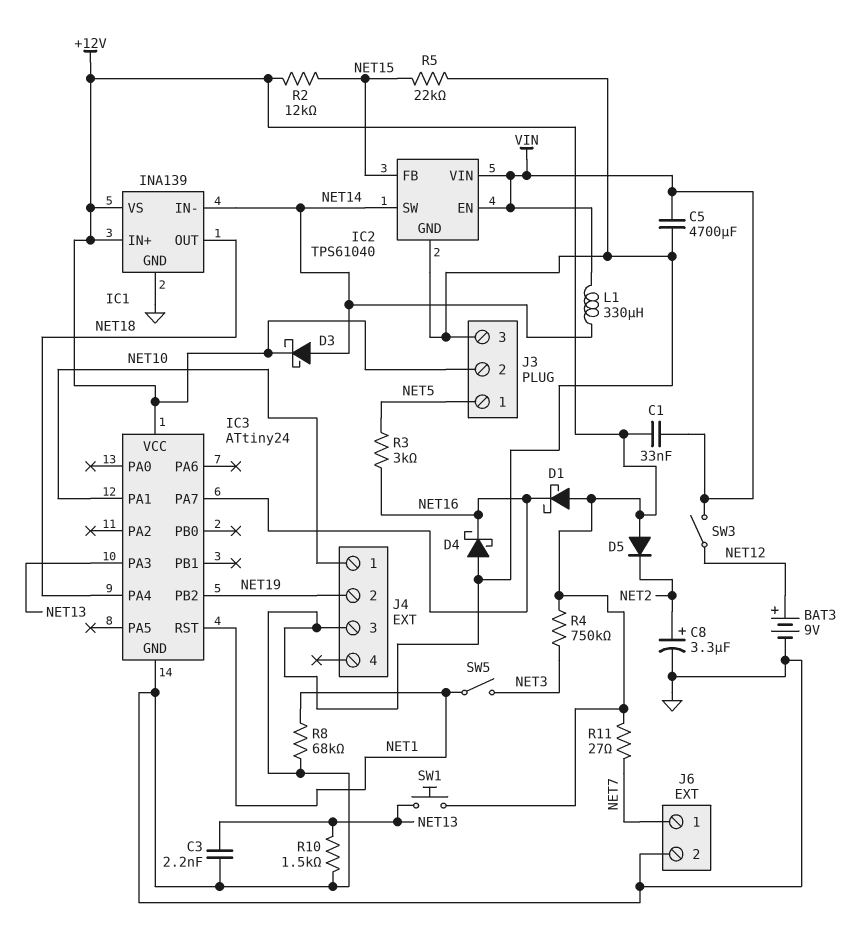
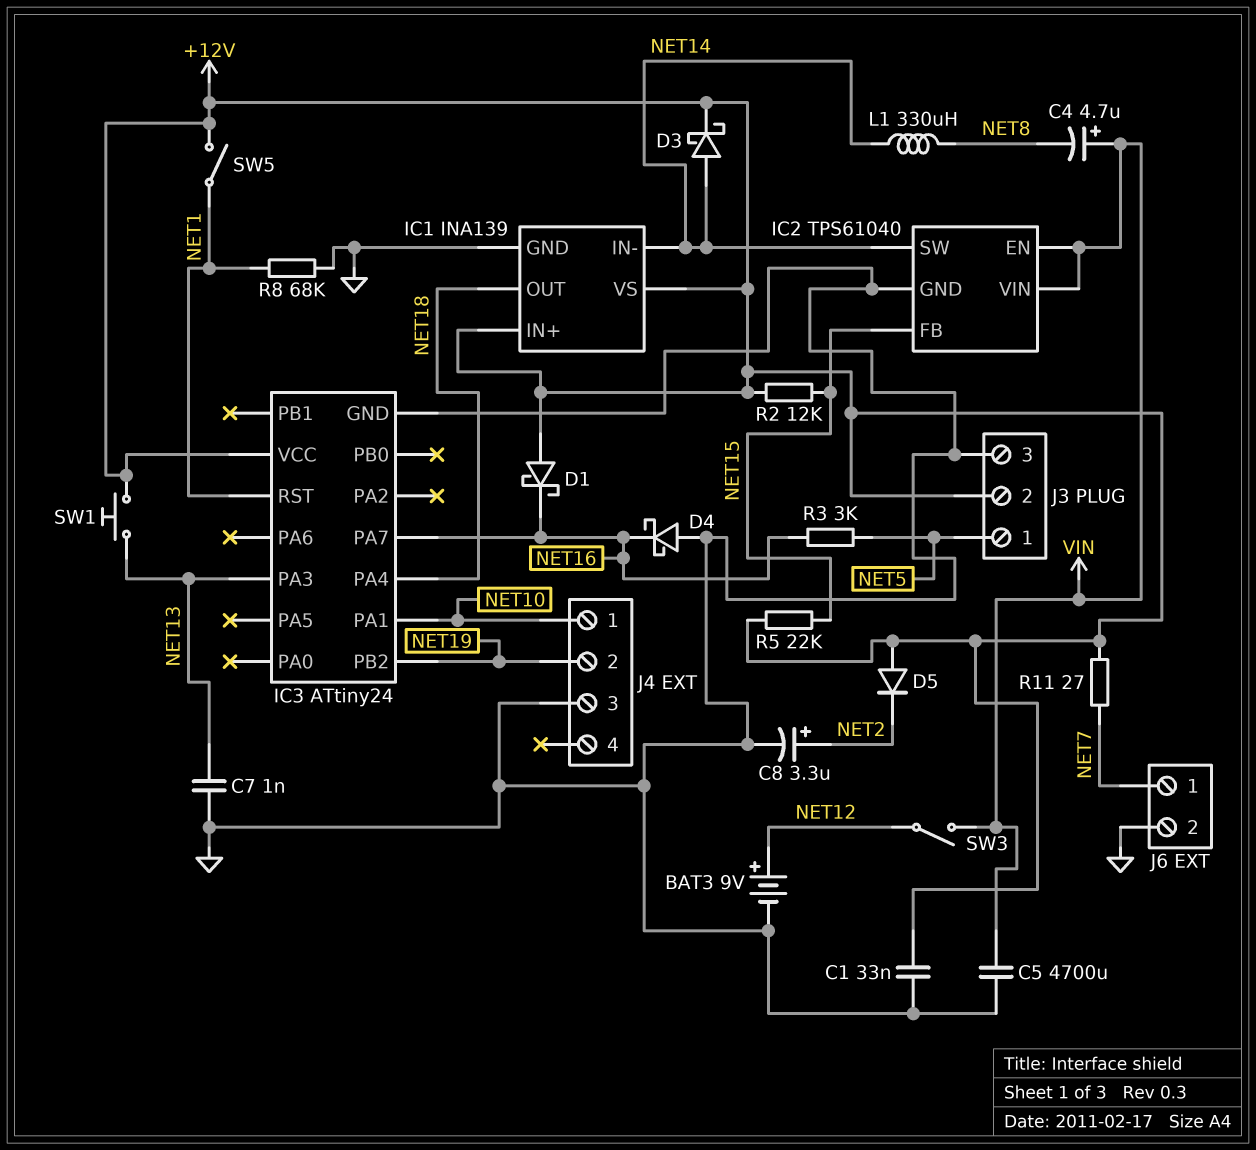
C1: 33nF (+12V, VIN) -> 33nF (+12V, GND)
C3: 2.2nF (GND, NET13) -> none
C4: none -> 4.7uF (plus VIN, minus NET8)
C7: none -> 1nF (GND, NET13)
L1: 330uH (NET14, VIN) -> 330uH (NET8, NET14)
R4: 750k (+12V, NET3) -> none
R5: 22k (GND, NET15) -> 22k (+12V, NET15)
R10: 1.5k (GND, NET13) -> none
SW5: switch (NET1, NET3) -> switch (+12V, NET1)

